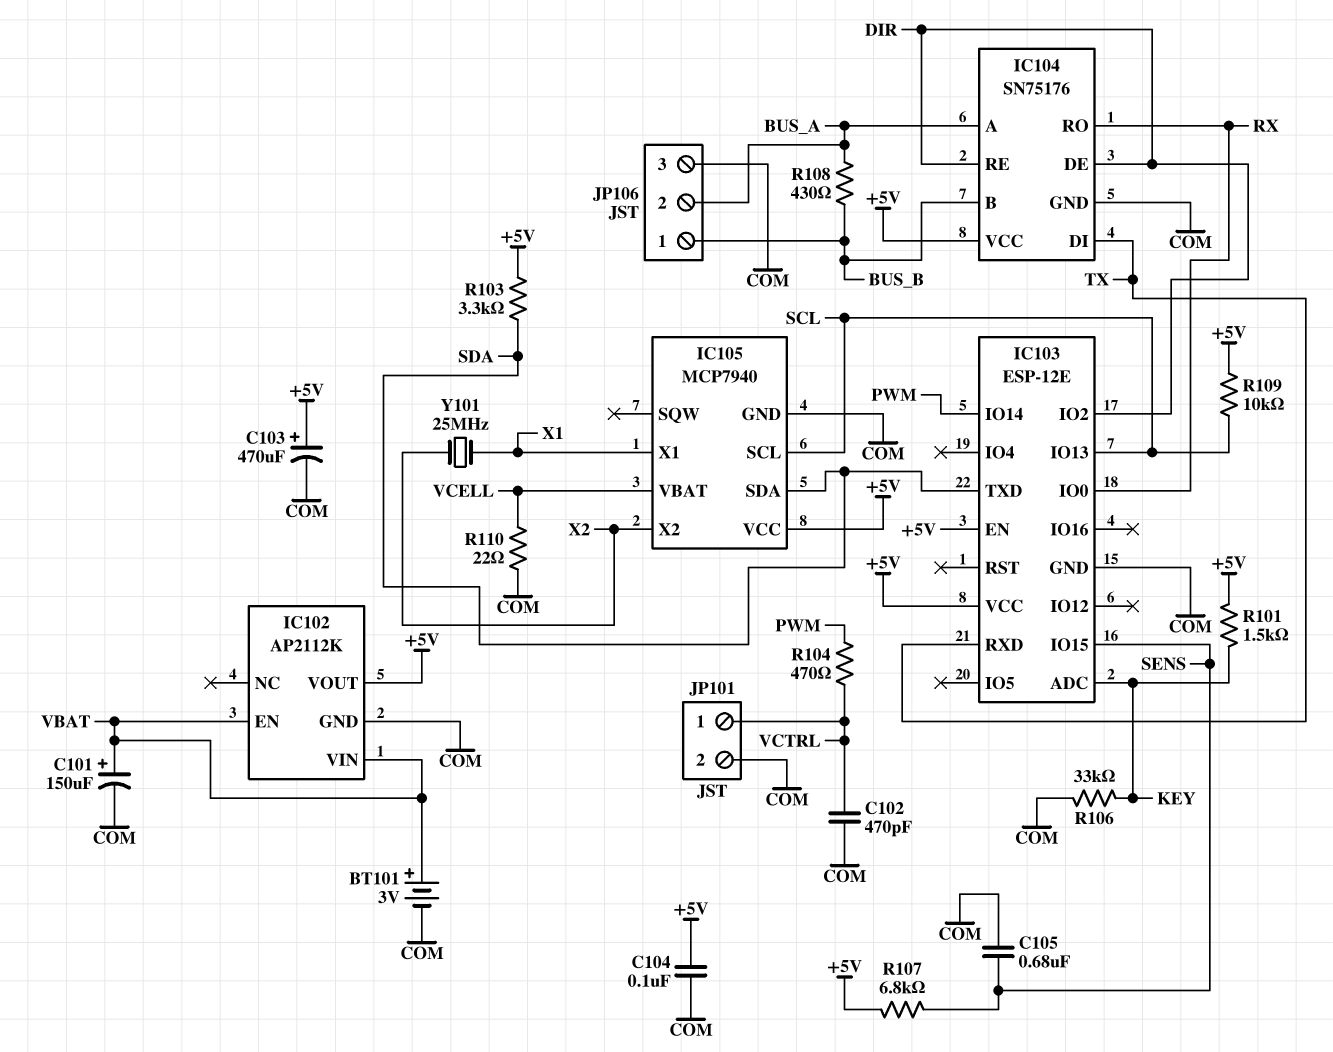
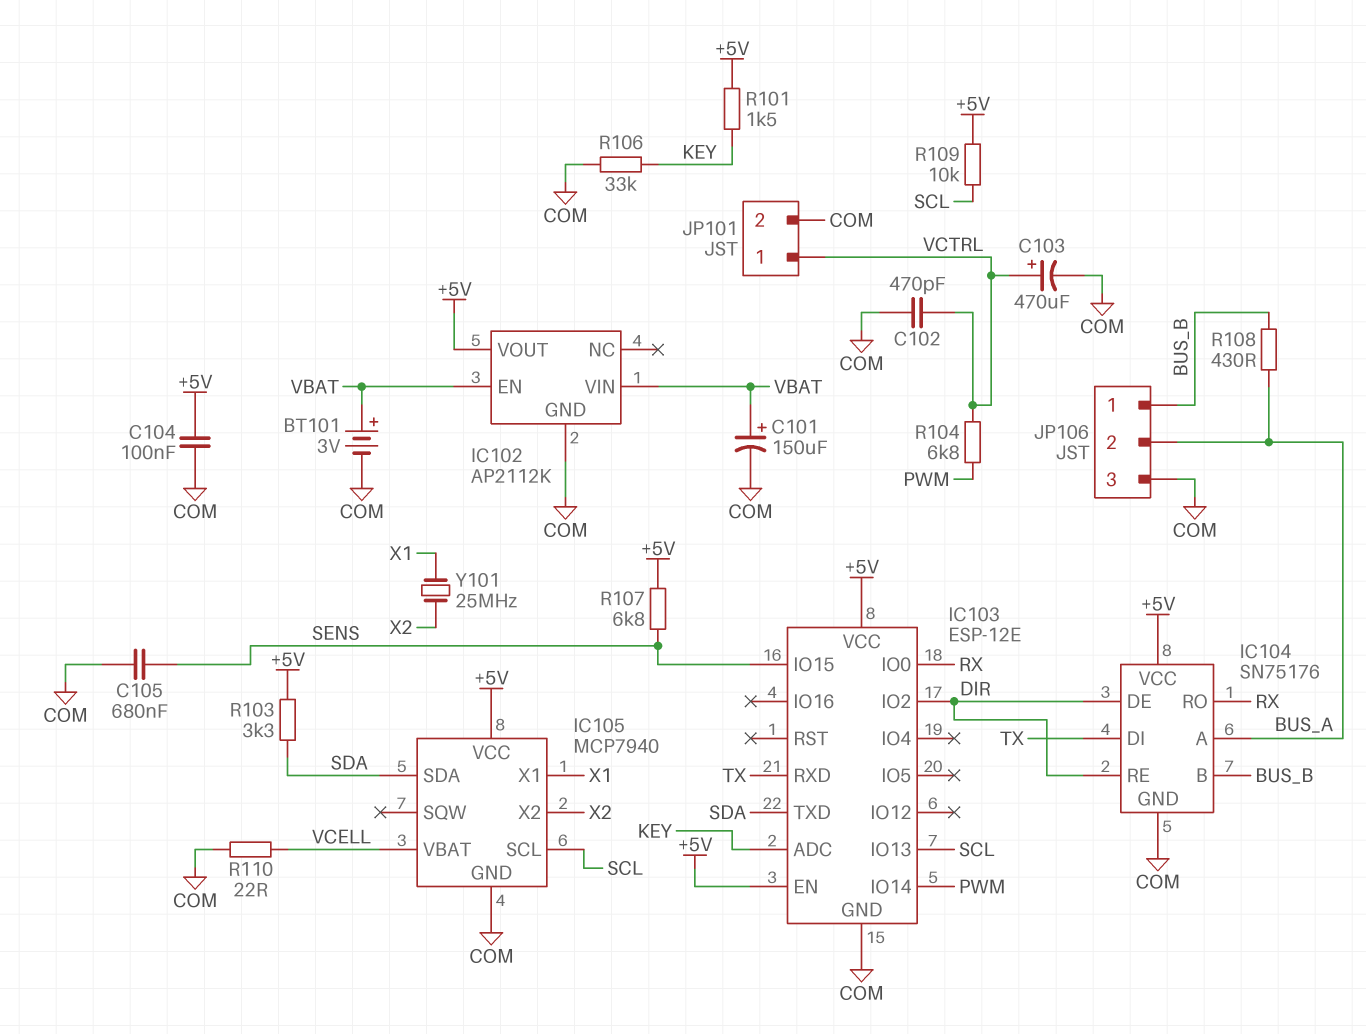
C103: 470uF (plus +5V, minus COM) -> 470uF (plus VCTRL, minus COM)
R104: 470 (PWM, VCTRL) -> 6.8k (PWM, VCTRL)

